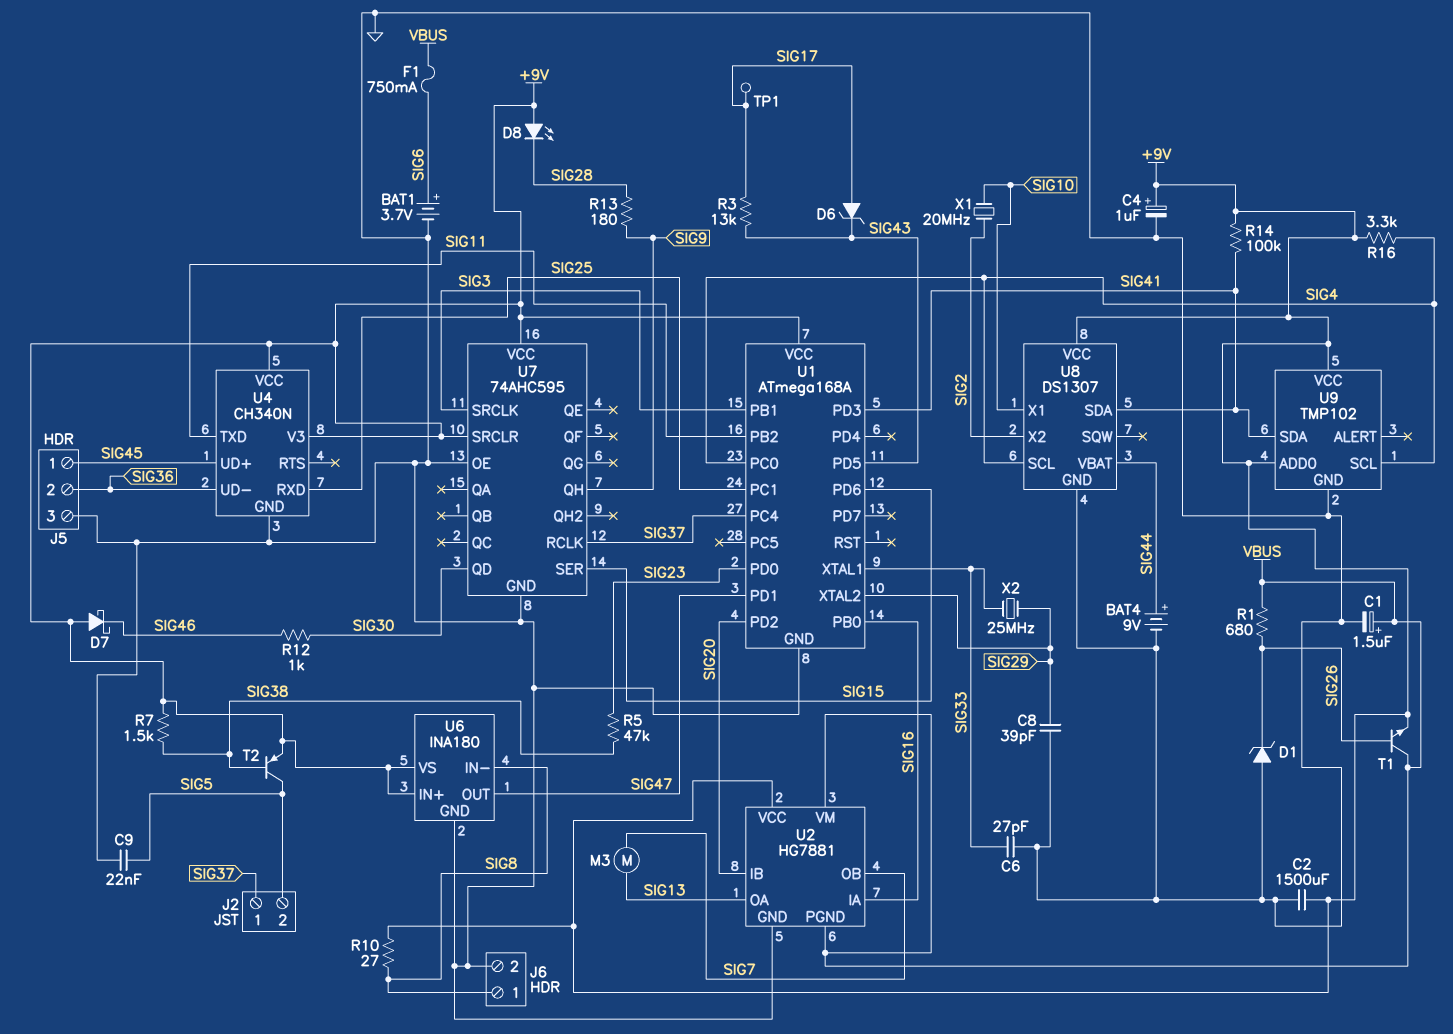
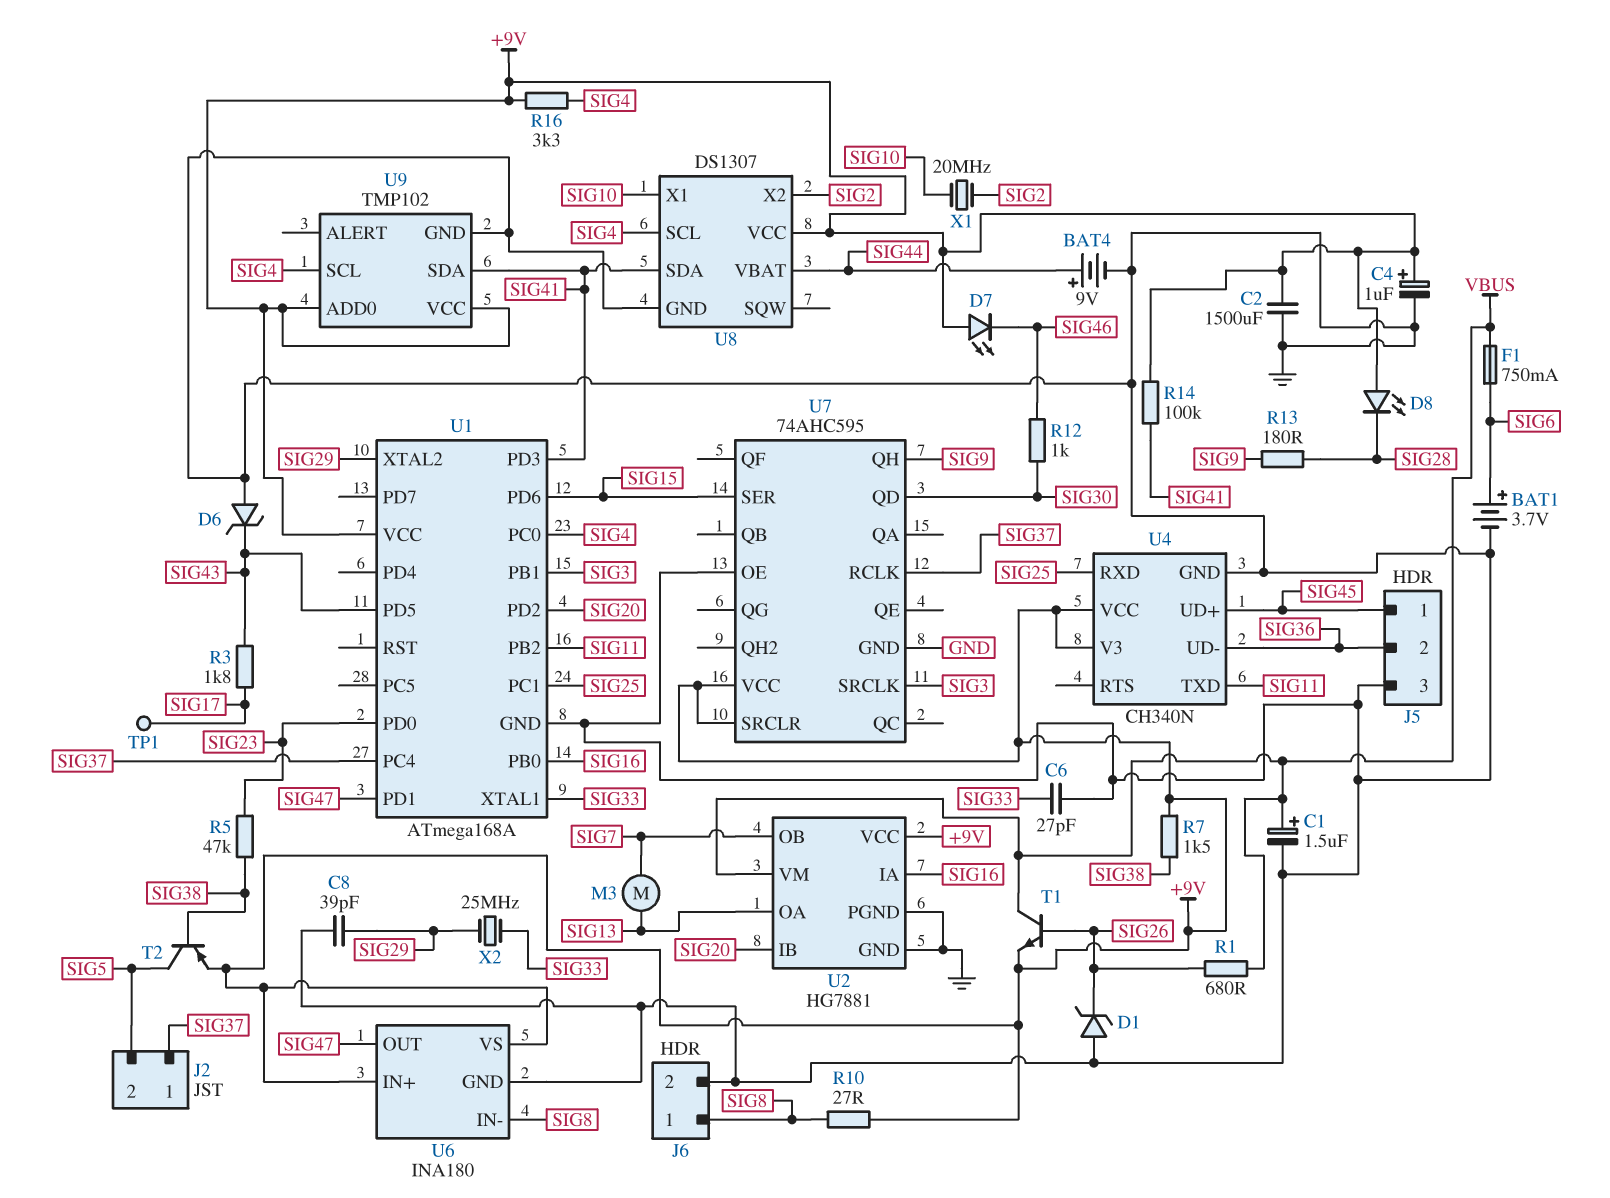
C9: 22nF (GND, SIG5) -> none
D6: zener (A SIG17, K SIG43) -> zener (A GND, K SIG43)
D7: schottky (A +9V, K SIG46) -> LED (A +9V, K SIG46)
R3: 13k (SIG17, SIG43) -> 1.8k (SIG17, SIG43)
U2 pin PGND: VBUS -> GND

